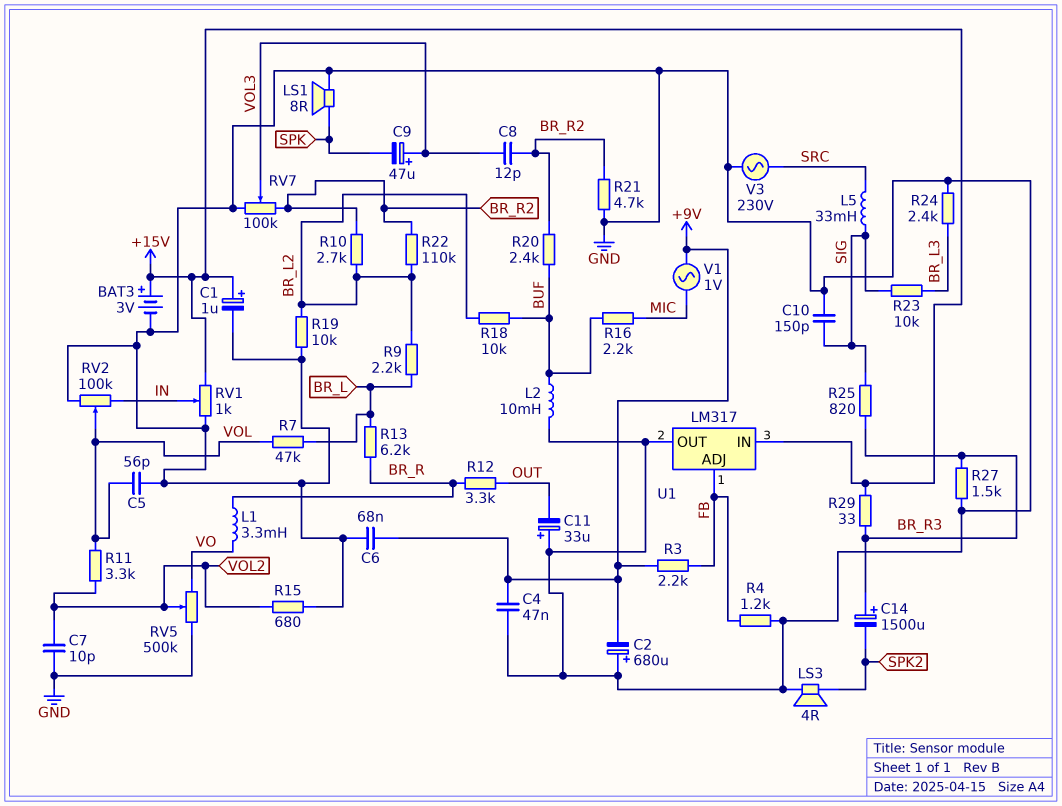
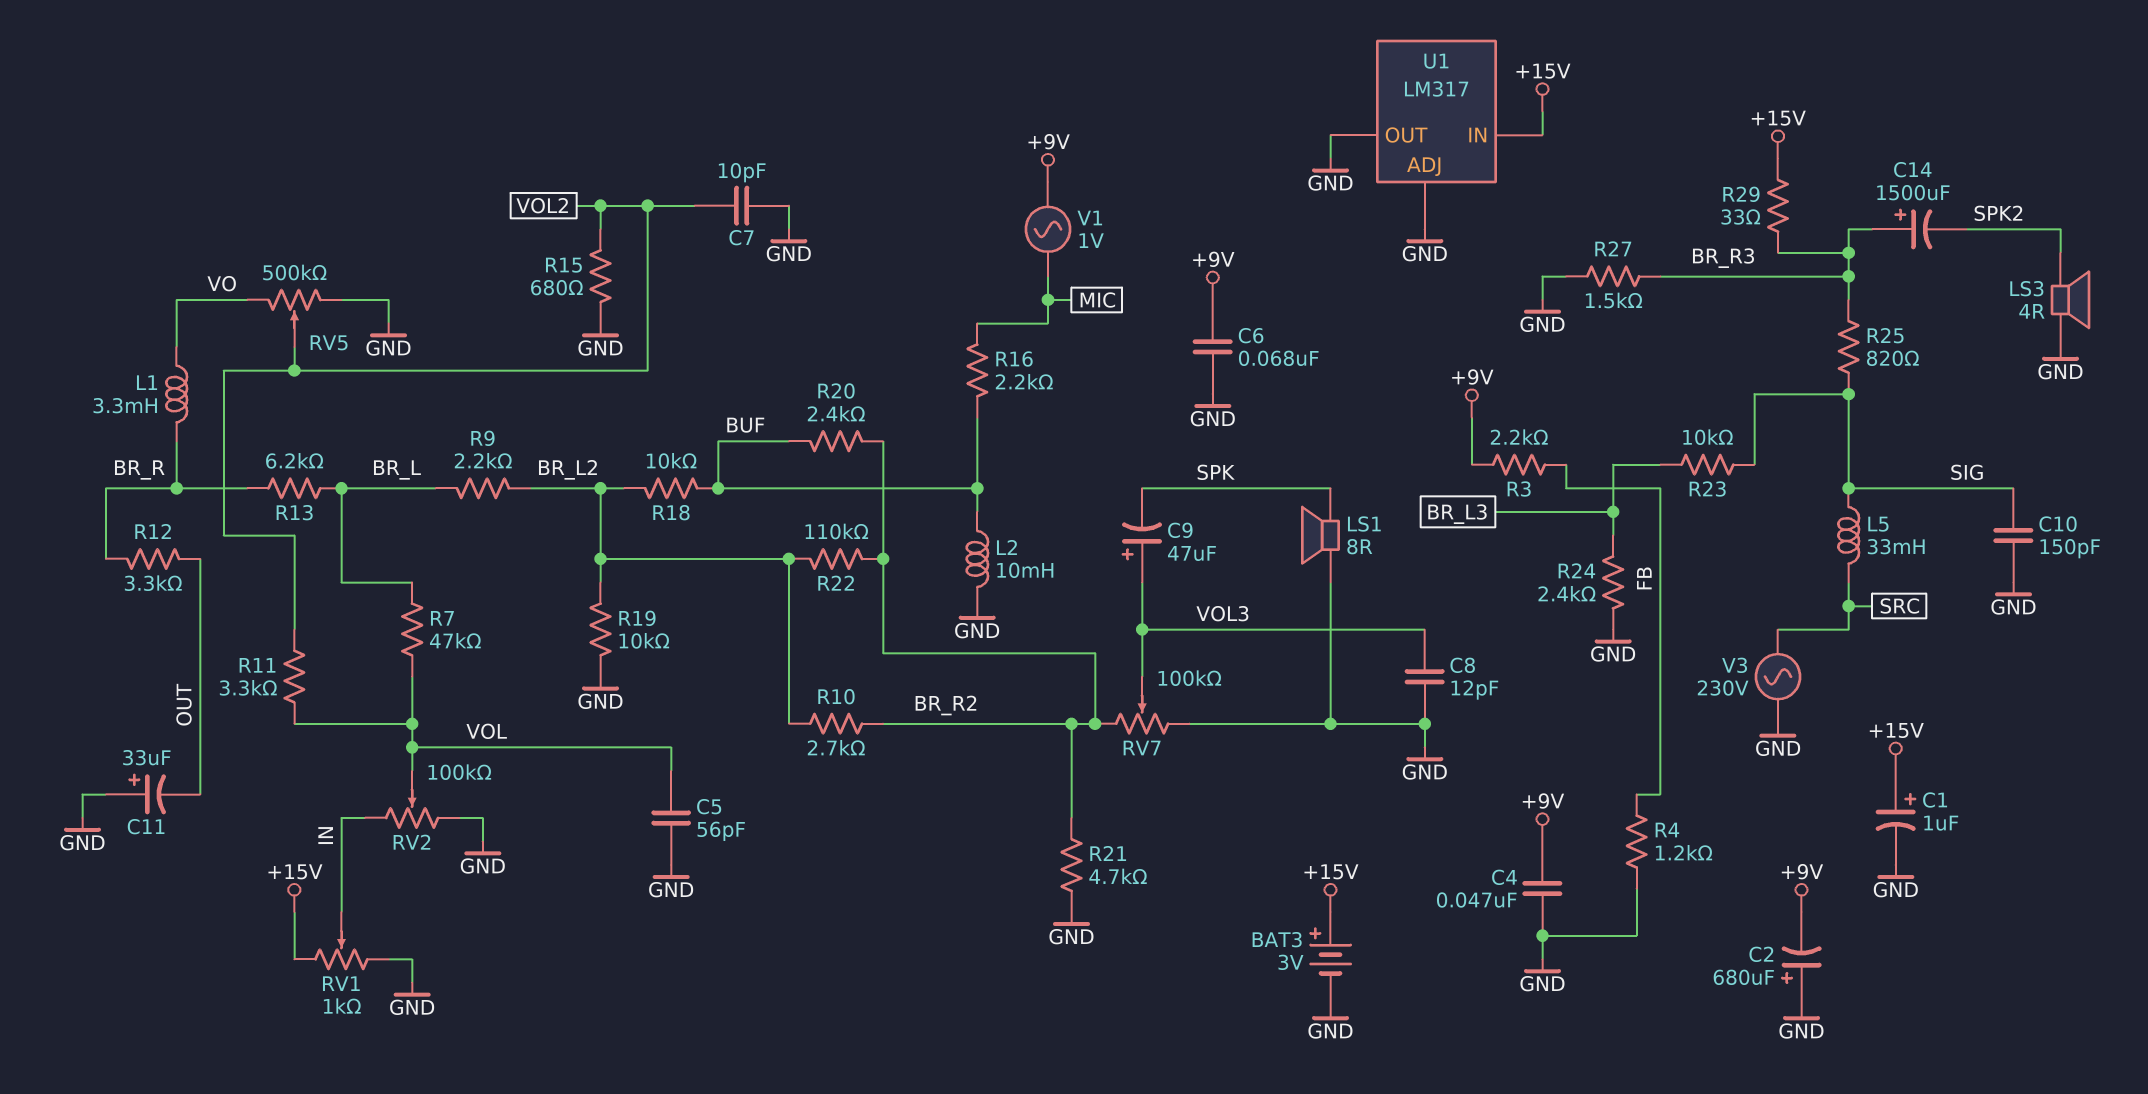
C8: 12pF (BR_R2, VOL3) -> 12pF (GND, VOL3)
U1 pin ADJ: FB -> GND

